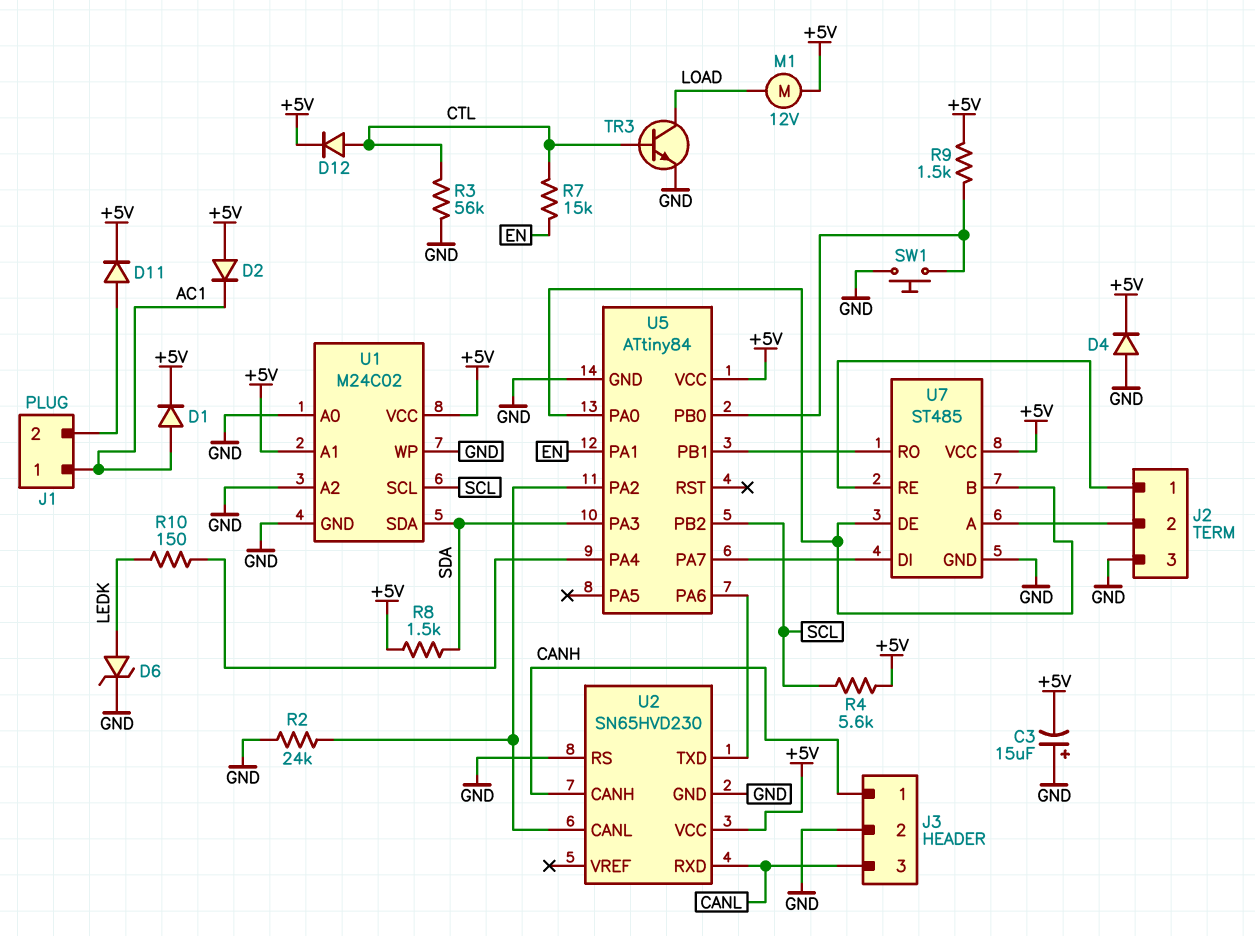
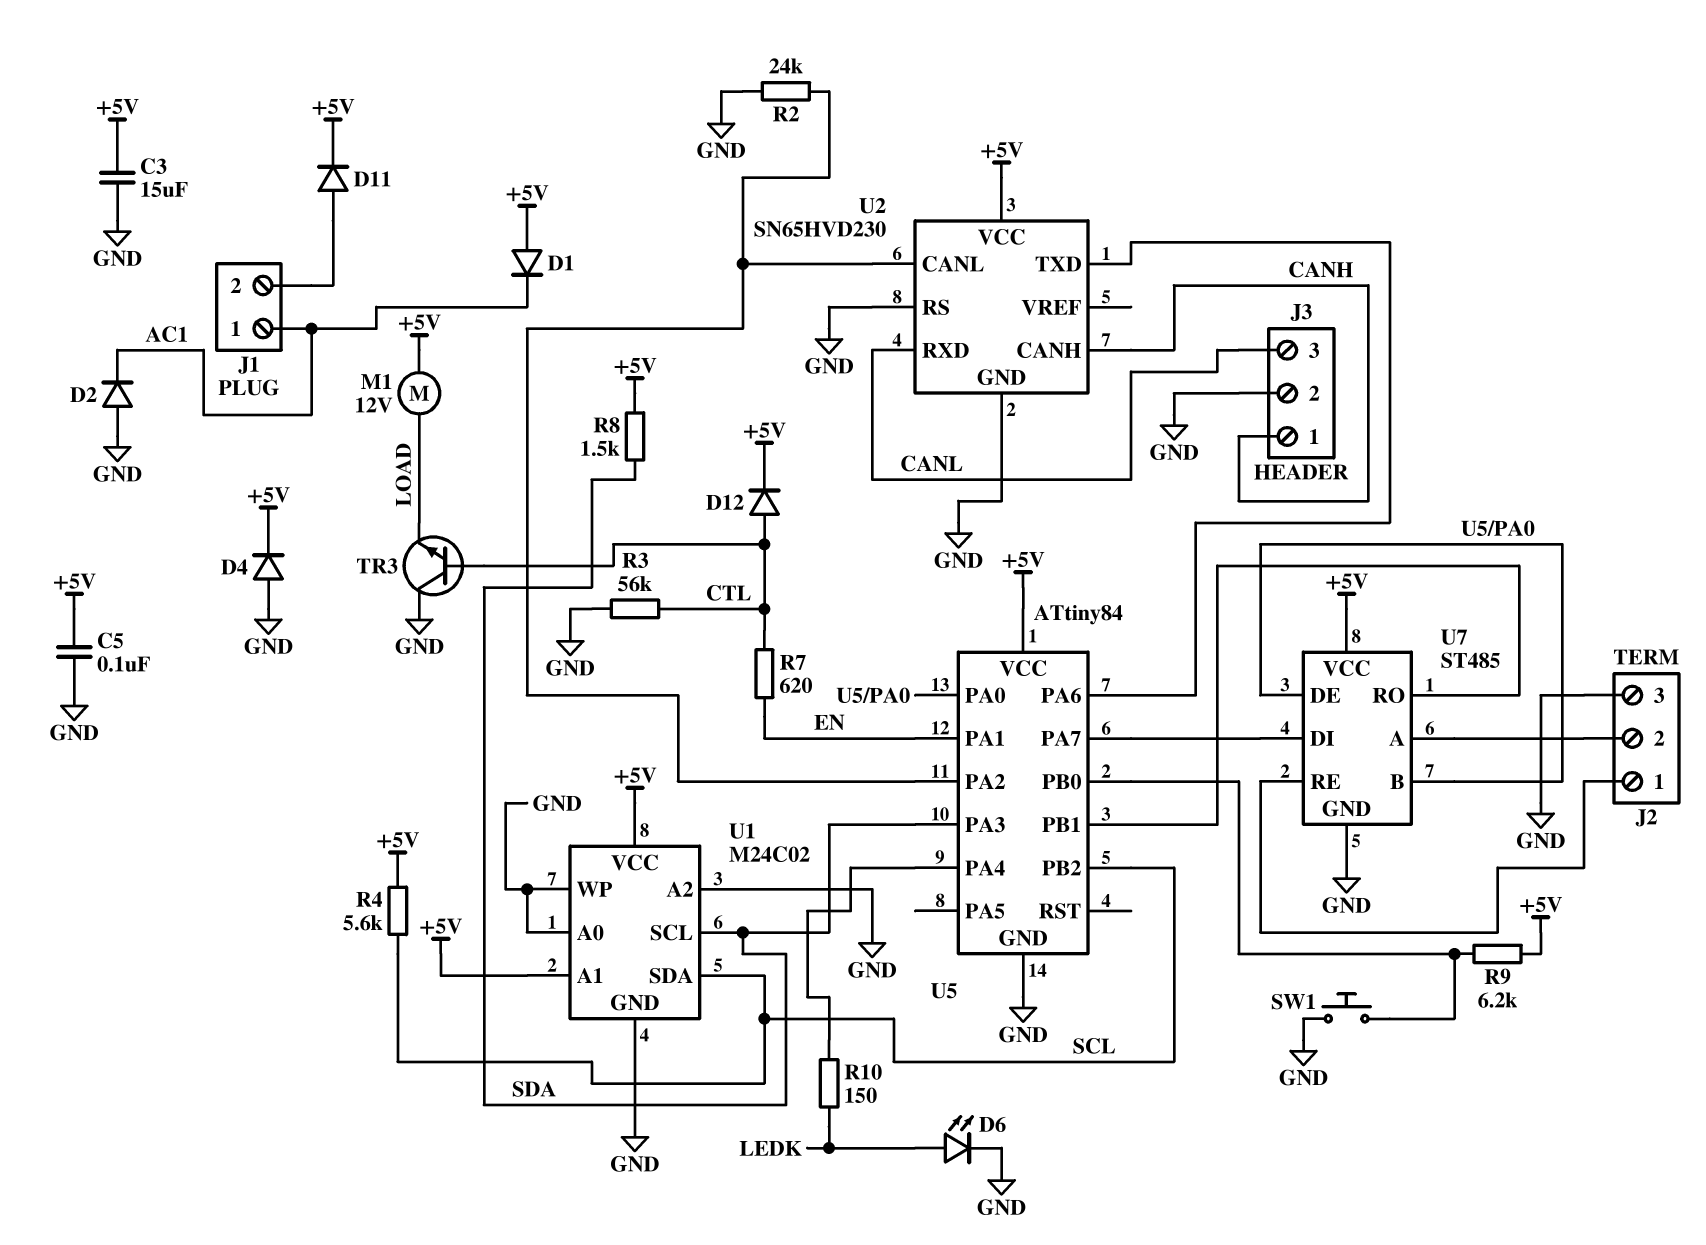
C3: 15uF (plus GND, minus +5V) -> 15uF (+5V, GND)
C5: none -> 100nF (+5V, GND)
D1: diode (A AC1, K +5V) -> diode (A +5V, K AC1)
D2: diode (A +5V, K AC1) -> diode (A GND, K AC1)
D6: zener (A LEDK, K GND) -> LED (A LEDK, K GND)
R7: 15k (CTL, EN) -> 620 (CTL, EN)
R9: 1.5k (+5V, U5/PB0) -> 6.2k (+5V, U5/PB0)
TR3: NPN (B CTL, C LOAD, E GND) -> NPN (B CTL, C GND, E LOAD)
U1 pin SCL: SCL -> SDA
U1 pin SDA: SDA -> SCL

